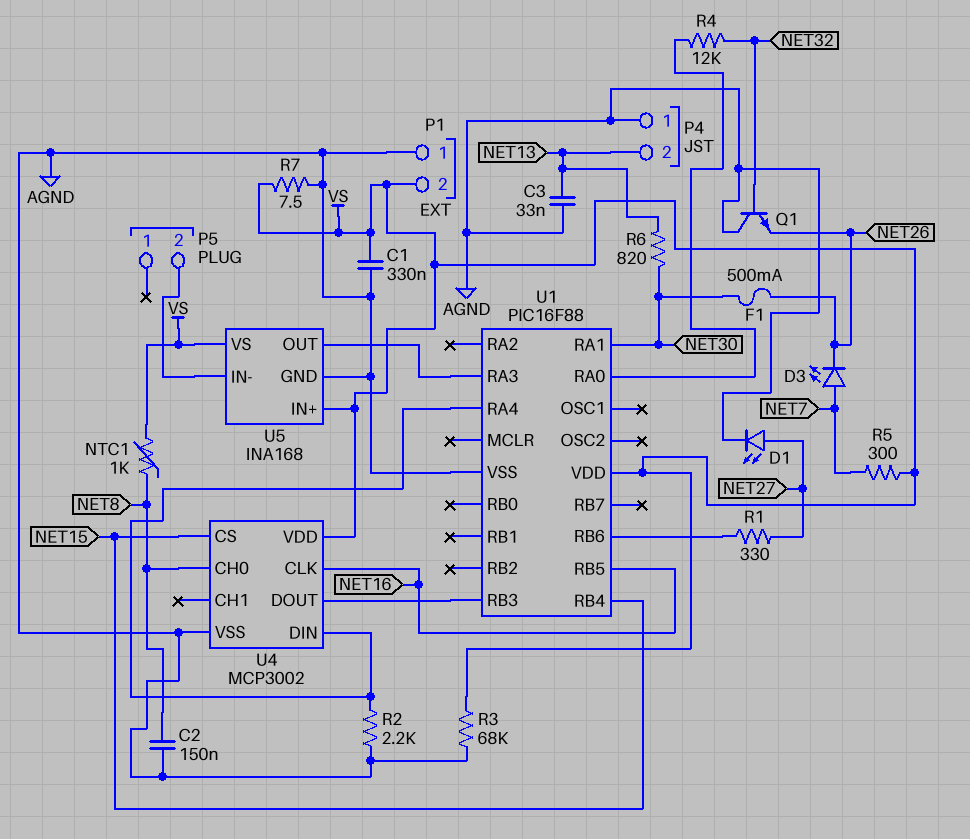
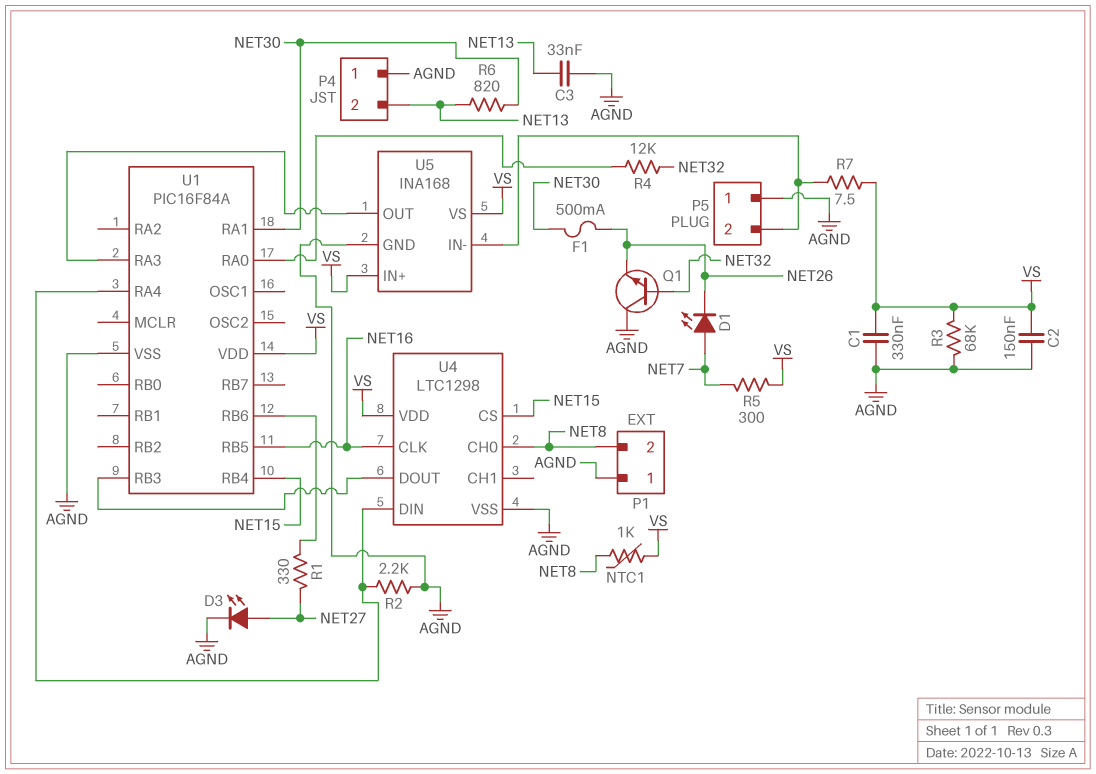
C2: 150nF (AGND, NET8) -> 150nF (AGND, VS)
D1: LED (A NET27, K AGND) -> LED (A NET7, K NET26)
D3: LED (A NET7, K NET26) -> LED (A NET27, K AGND)
P1 pin 2: VS -> NET8
P5 pin 1: none -> AGND
R7: 7.5 (AGND, VS) -> 7.5 (P5/2, VS)
U1: PIC16F88 -> PIC16F84A
U4: MCP3002 -> LTC1298

